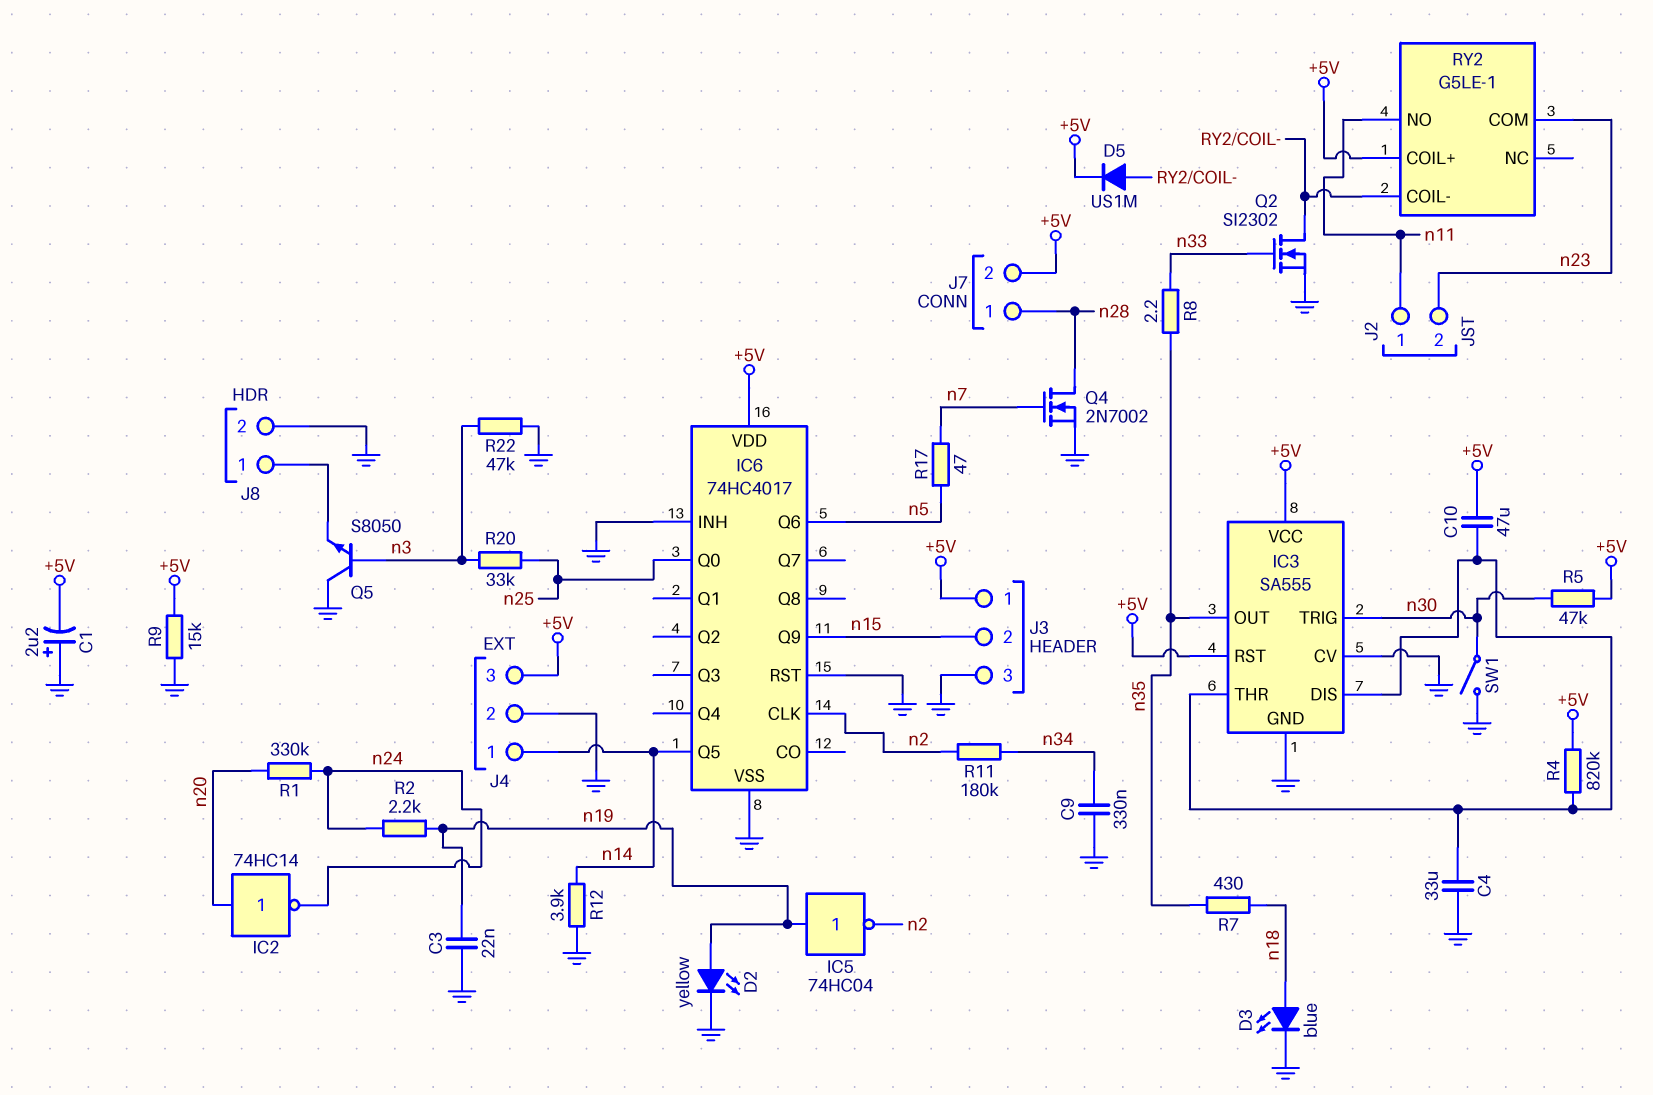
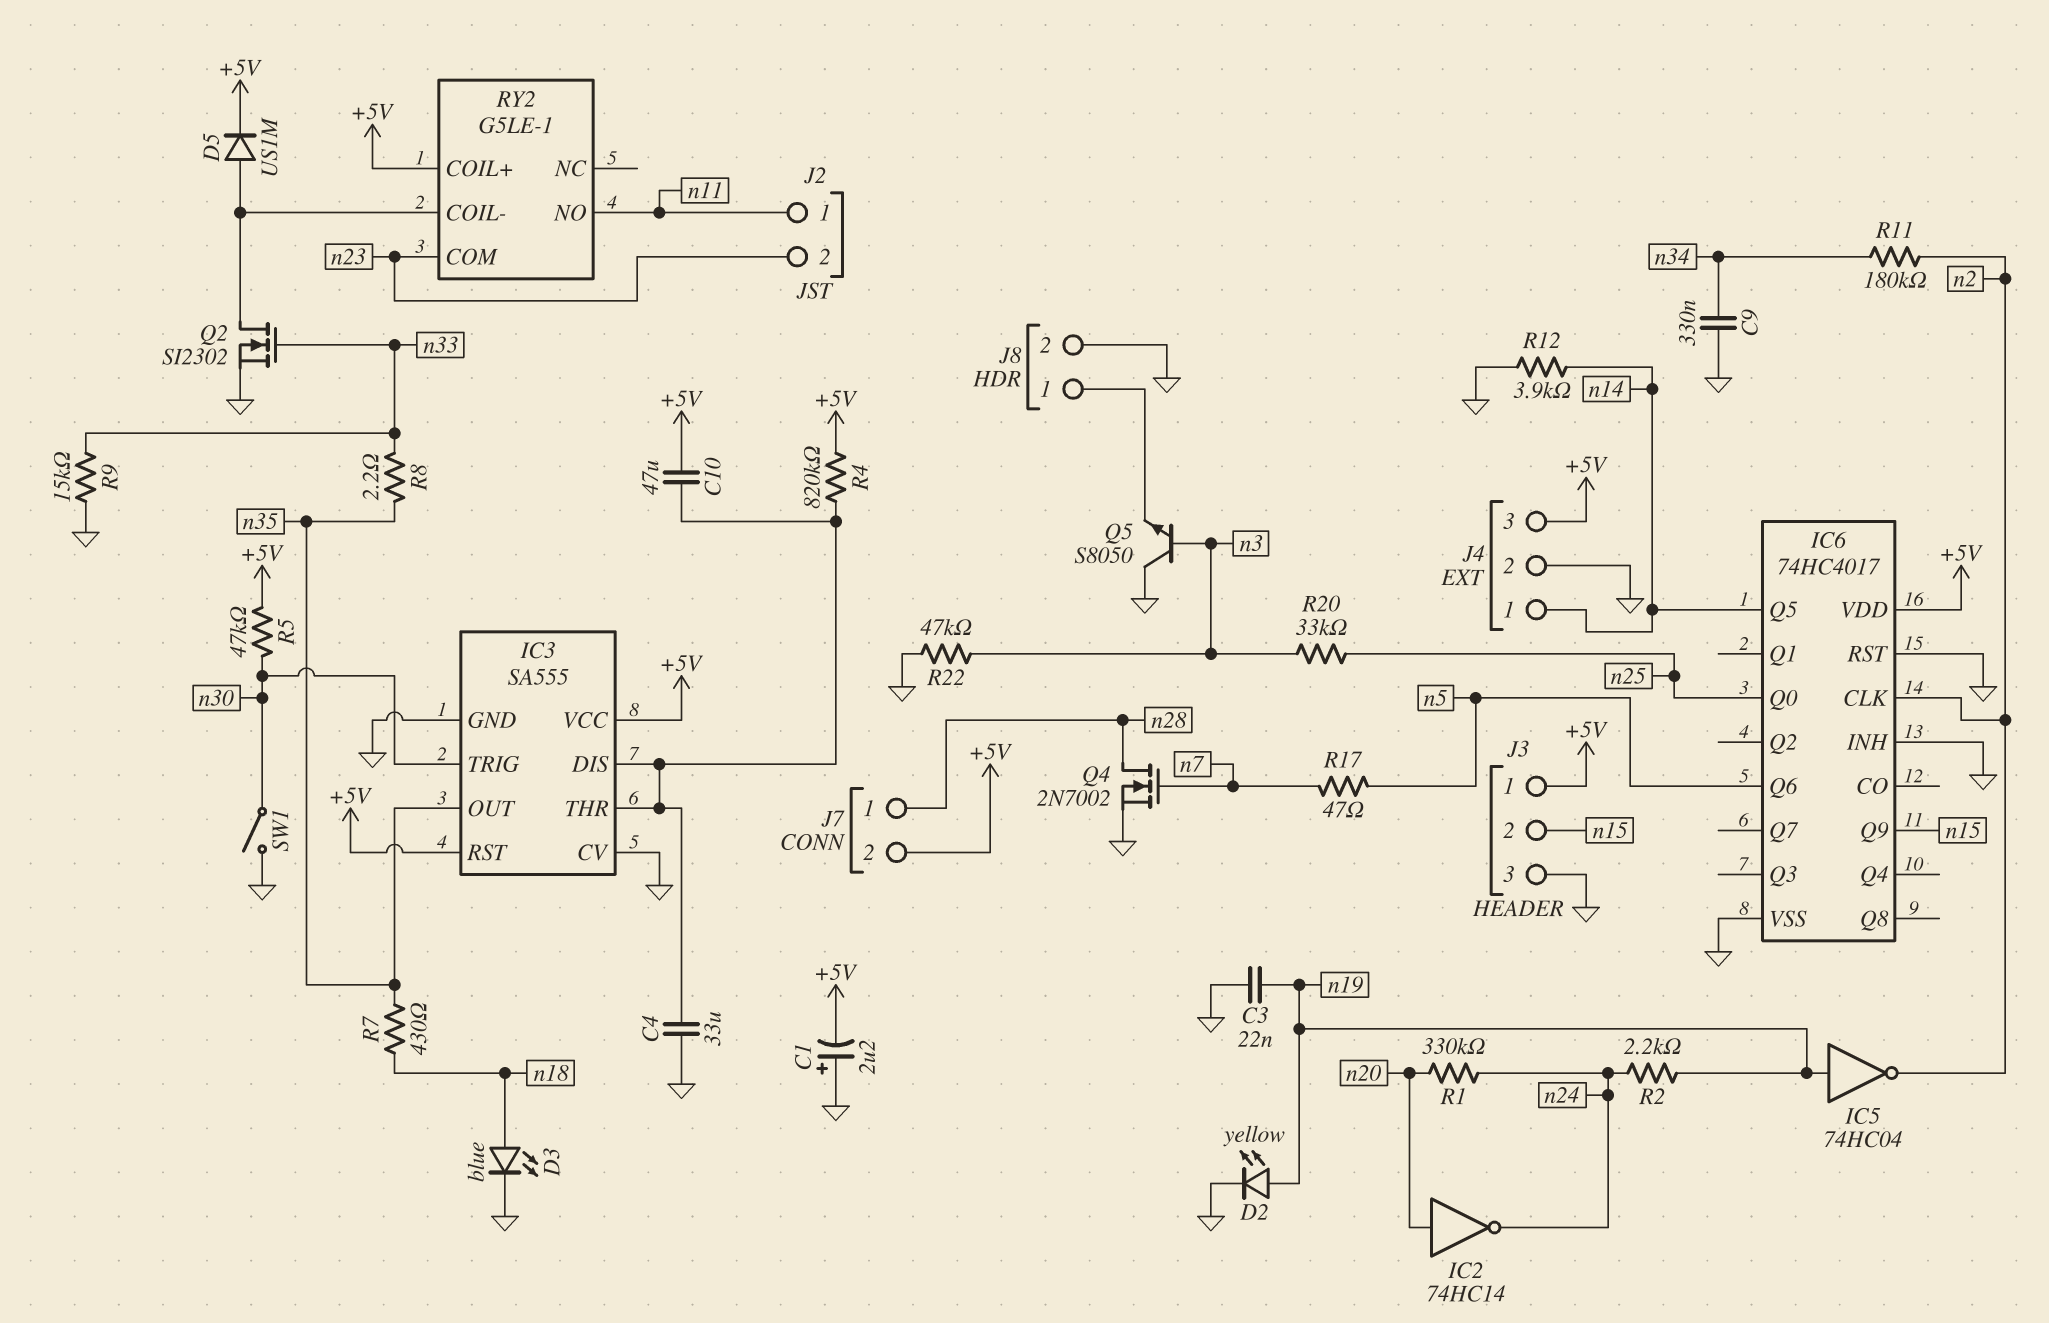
R9: 15k (+5V, GND) -> 15k (GND, n33)

